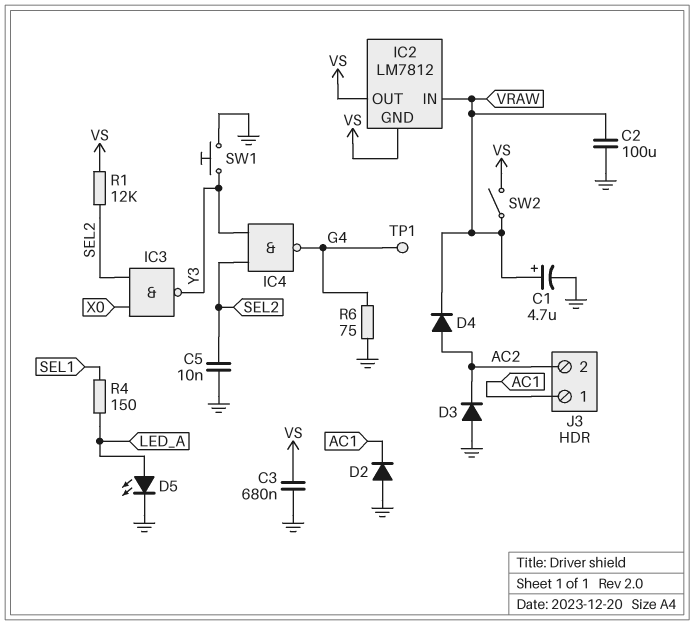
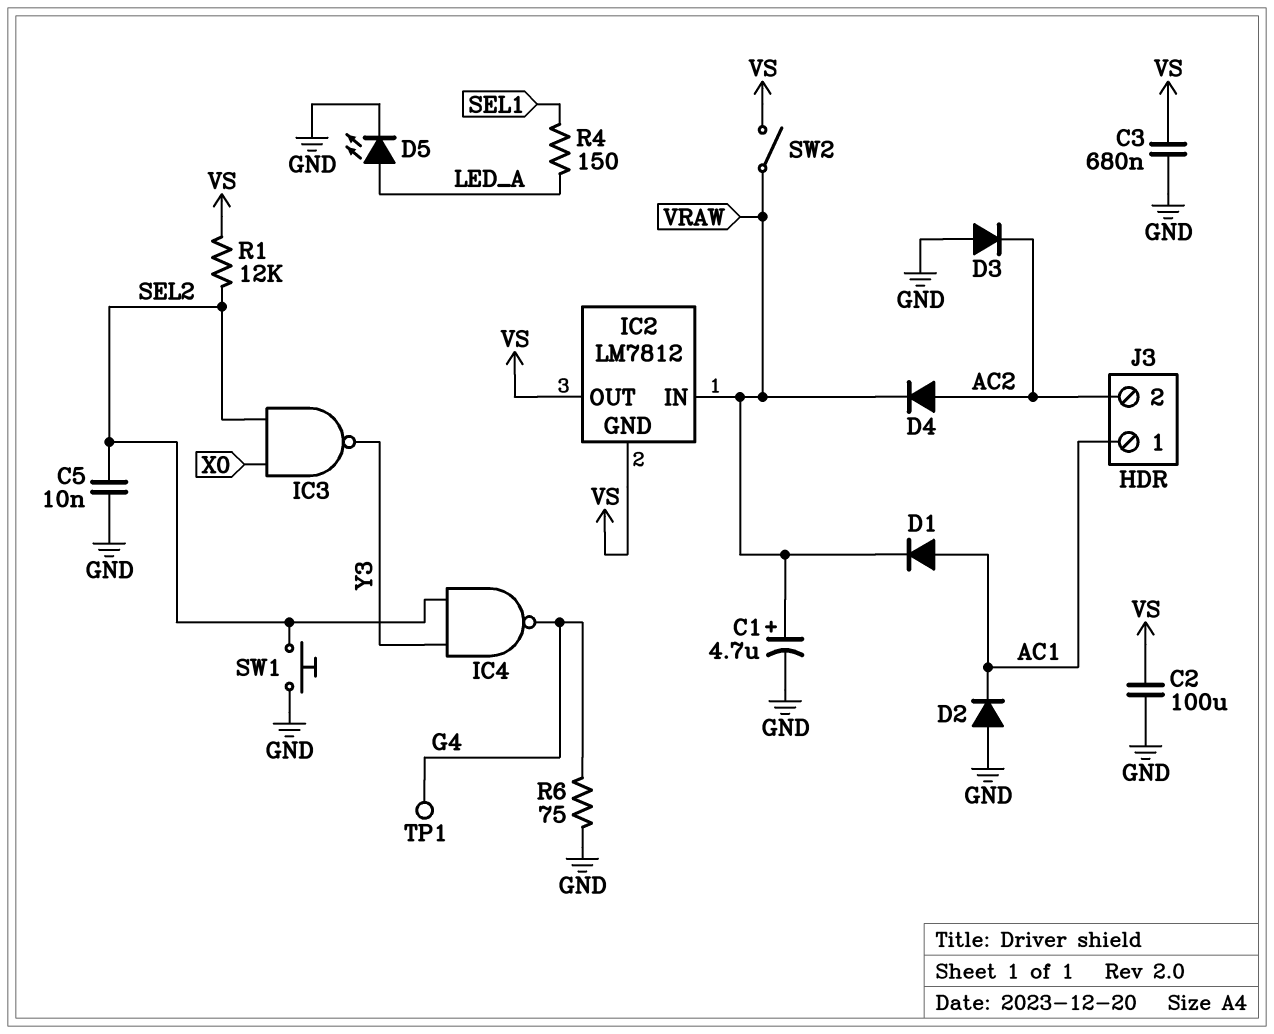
C2: 100uF (GND, VRAW) -> 100uF (GND, VS)
D1: none -> diode (A AC1, K VRAW)
SW1: button (GND, Y3) -> button (GND, SEL2)

